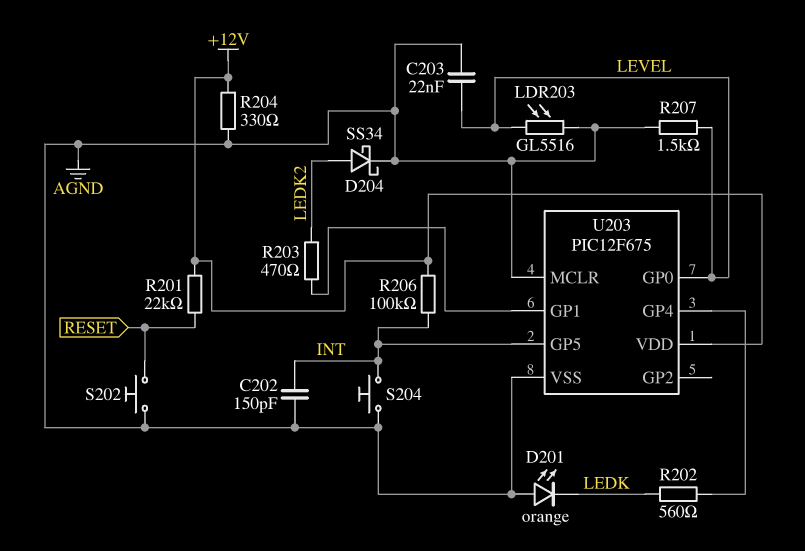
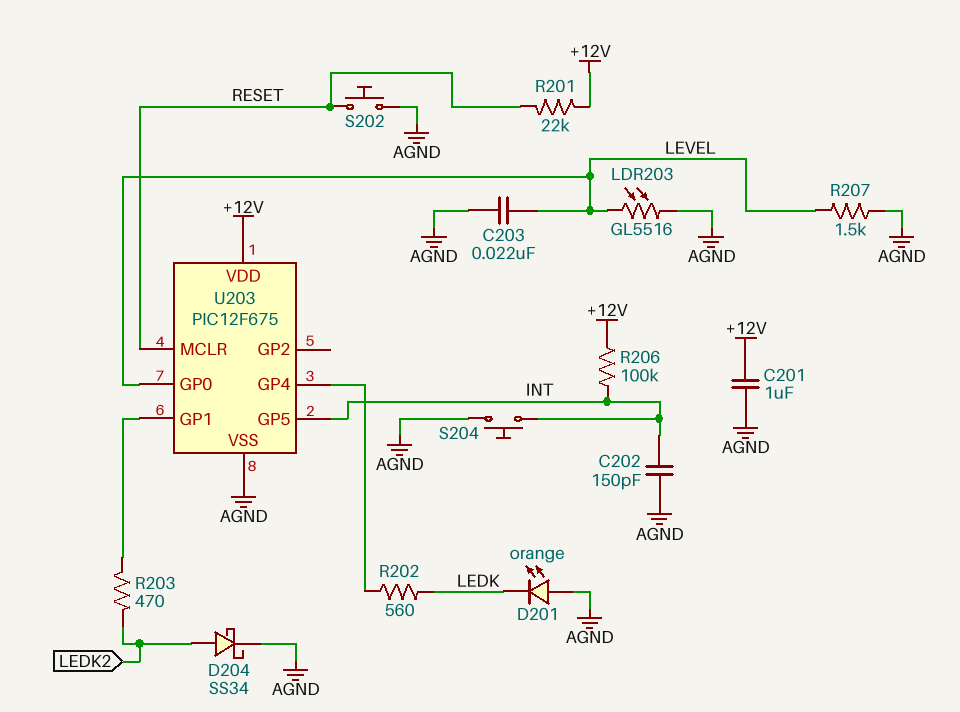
C201: none -> 1uF (+12V, AGND)
R204: 330 (+12V, AGND) -> none
U203 pin MCLR: AGND -> RESET

